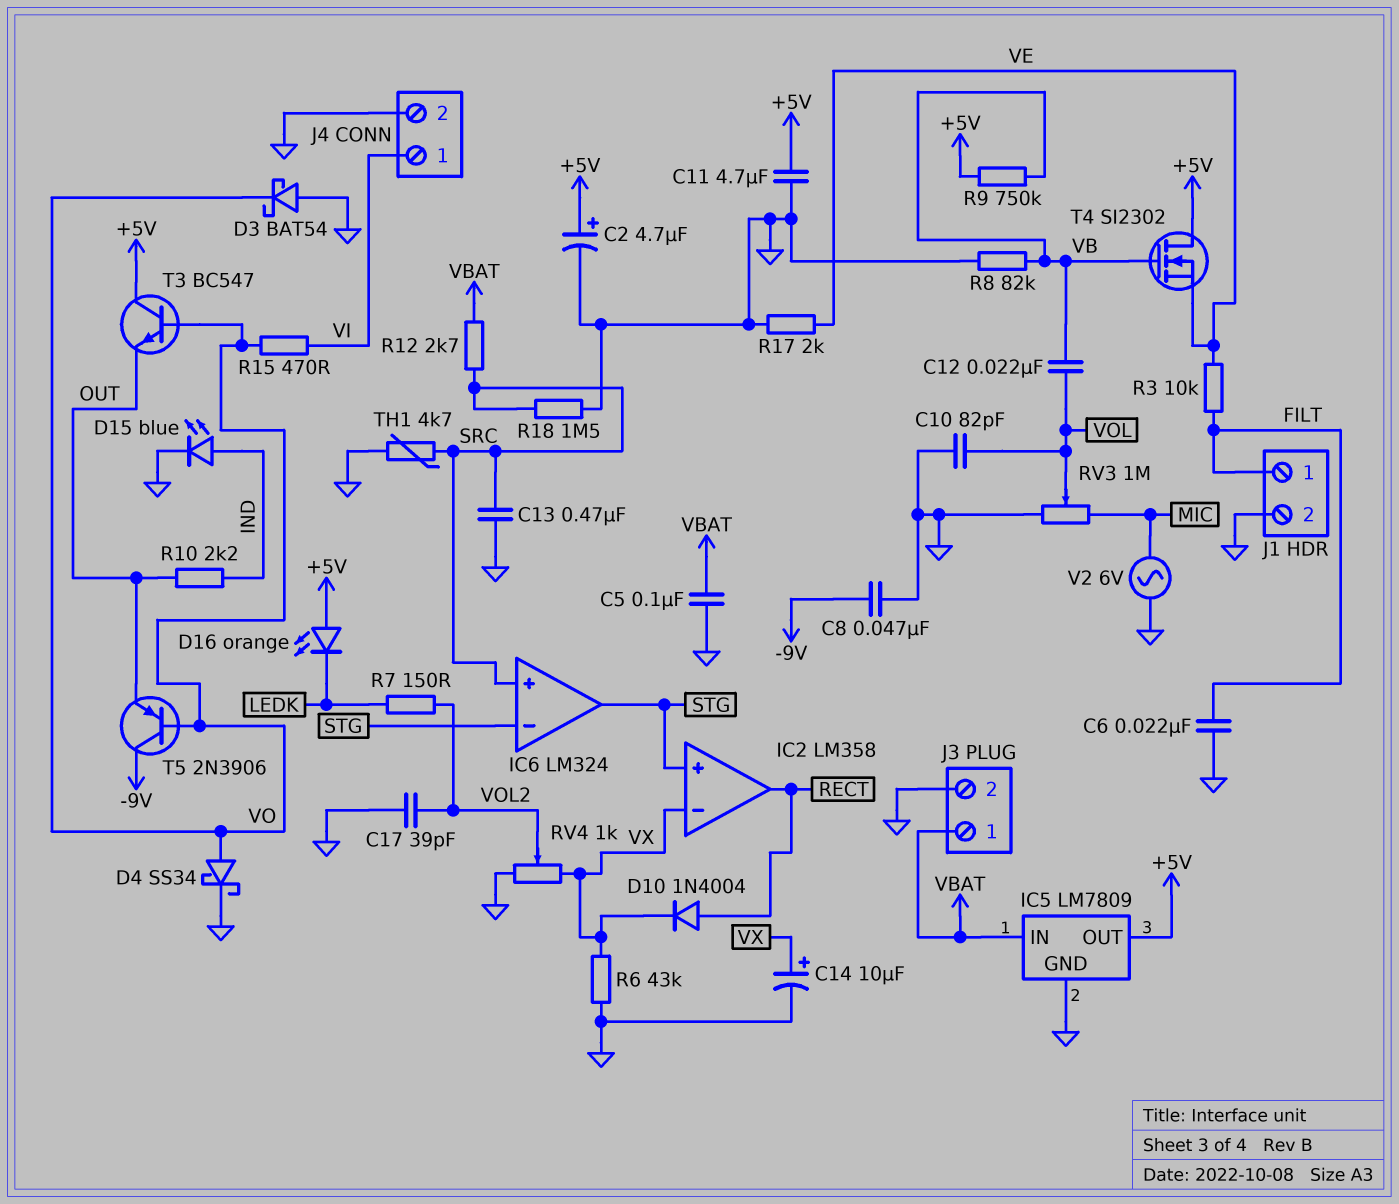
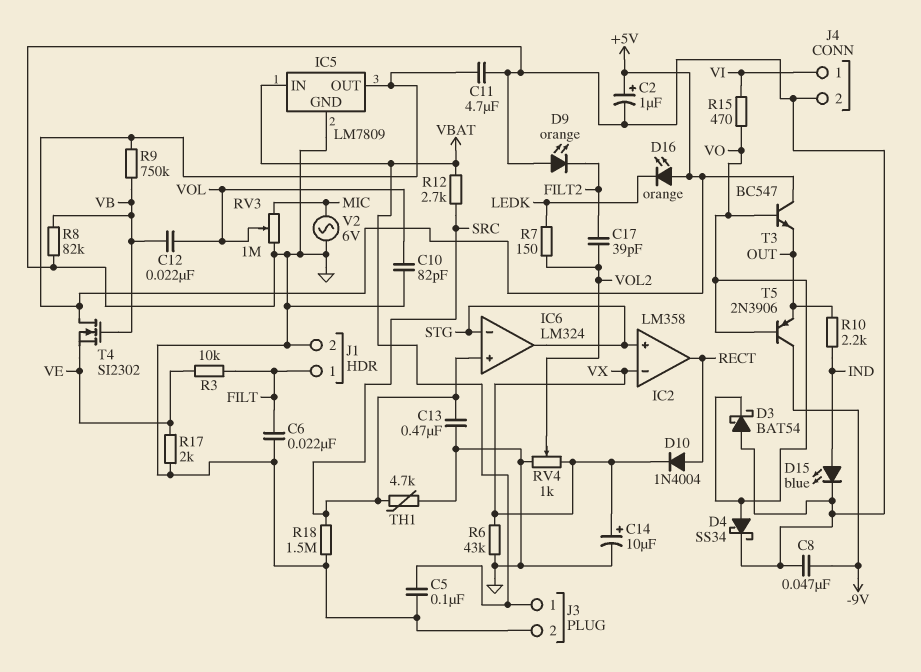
C2: 4.7uF (plus +5V, minus GND) -> 1uF (plus +5V, minus GND)
C17: 39pF (GND, VOL2) -> 39pF (FILT2, VOL2)
D9: none -> LED orange (A GND, K FILT2)

